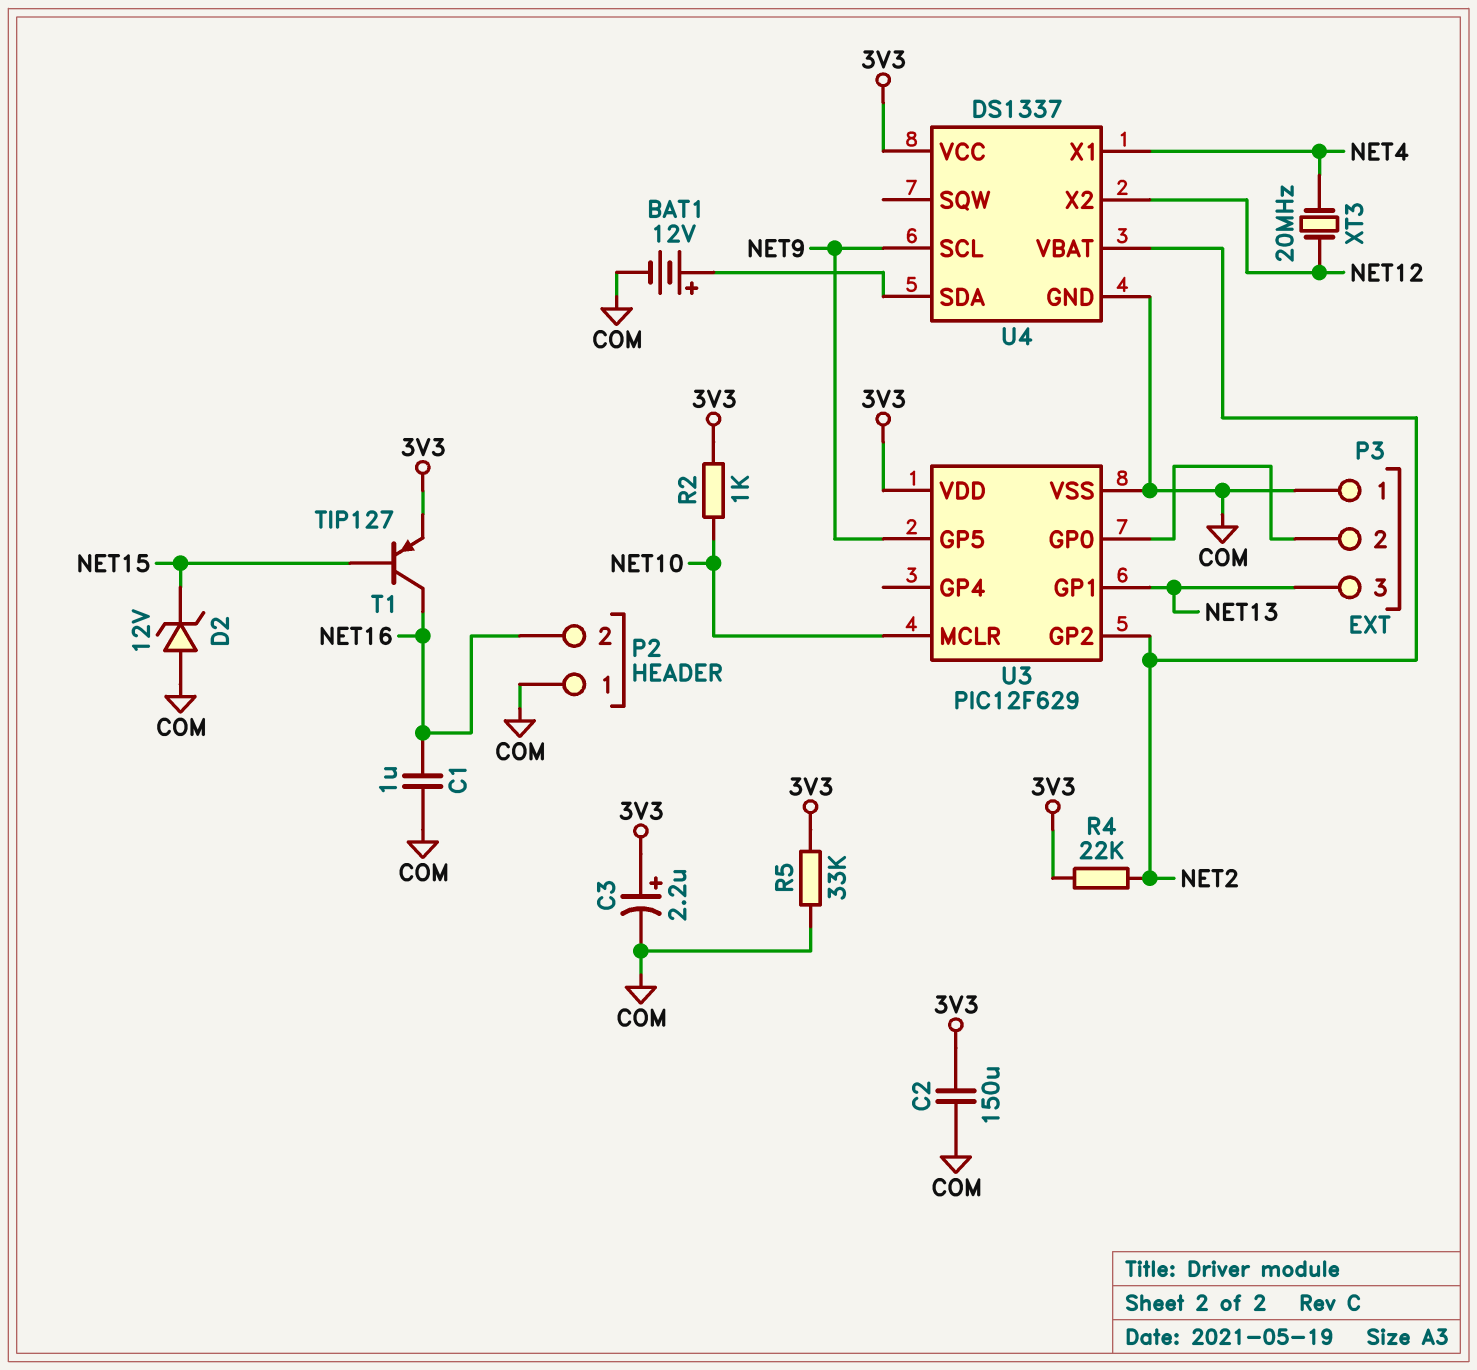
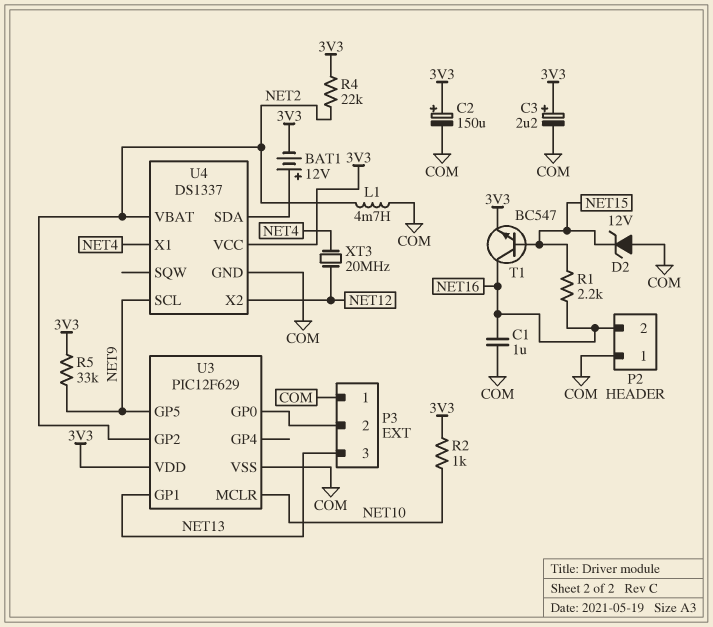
BAT1: 12V (plus U4/SDA, minus COM) -> 12V (plus U4/SDA, minus 3V3)
C2: 150uF (3V3, COM) -> 150uF (plus 3V3, minus COM)
L1: none -> 4.7mH (COM, NET2)
R1: none -> 2.2k (NET15, NET16)
R5: 33k (3V3, COM) -> 33k (3V3, NET9)
T1: PNP TIP127 (B NET15, C NET16, E 3V3) -> NPN BC547 (B NET15, C NET16, E 3V3)

